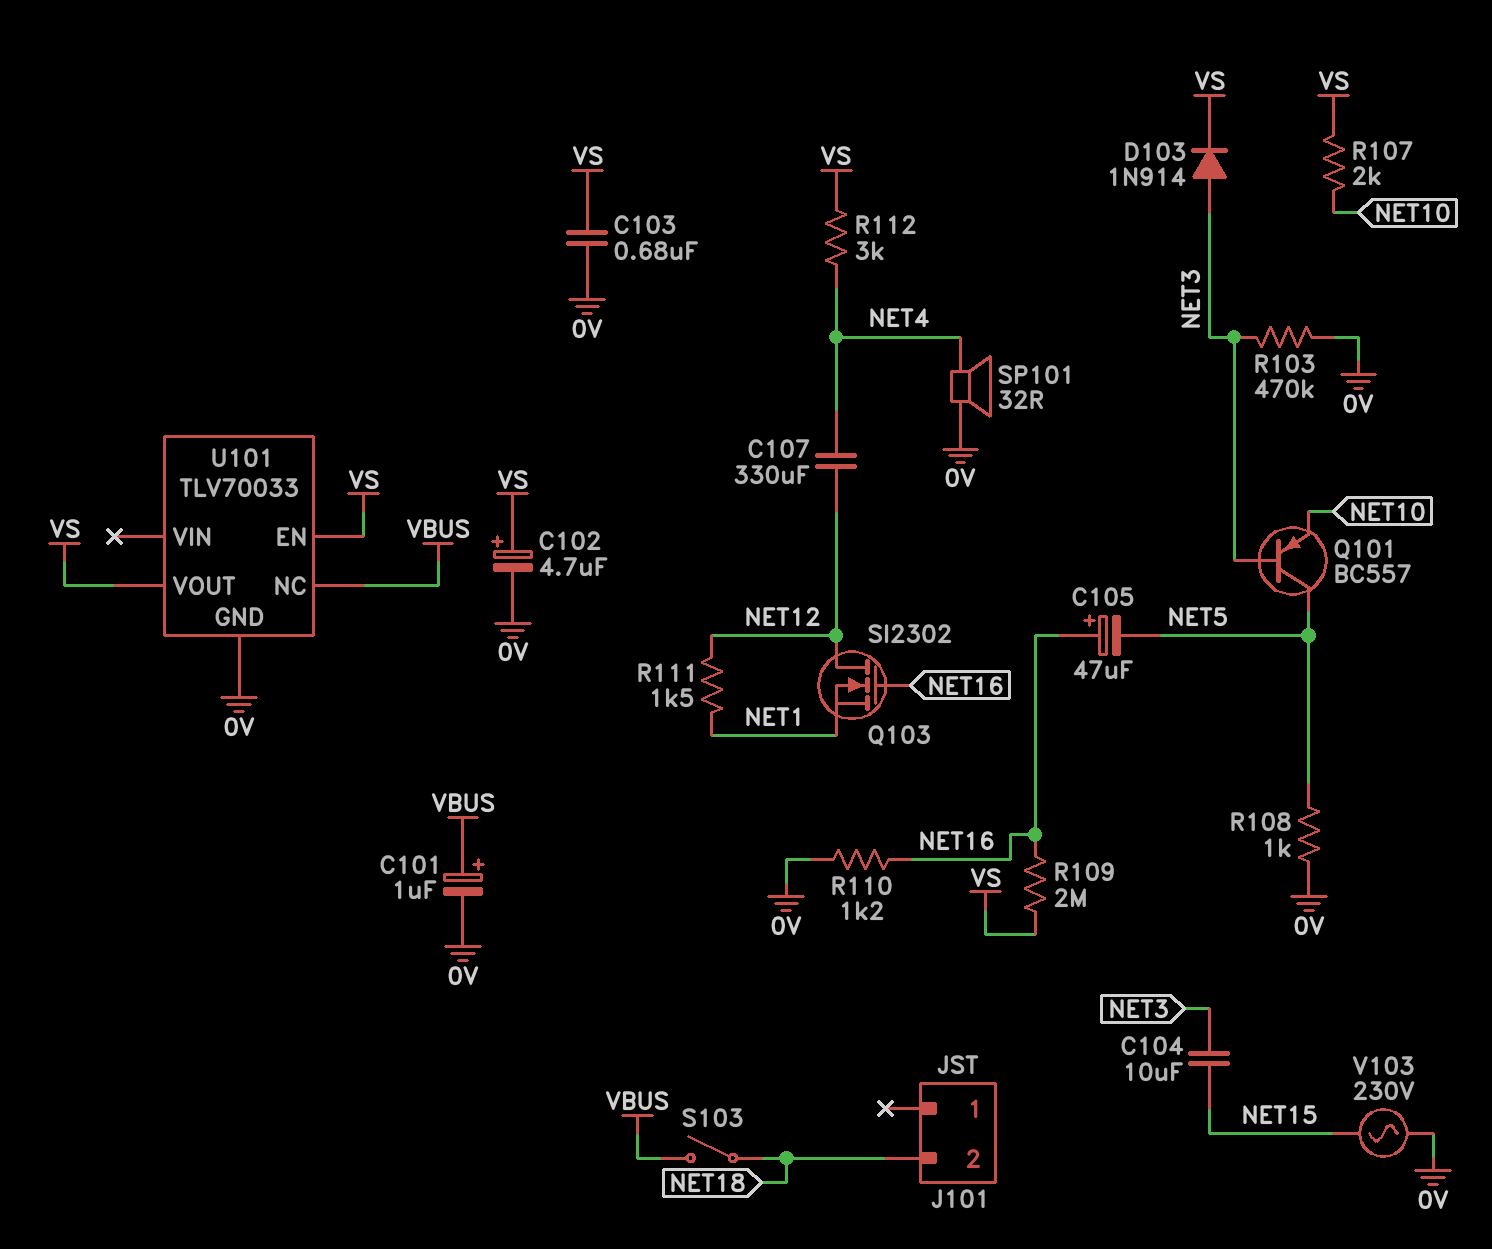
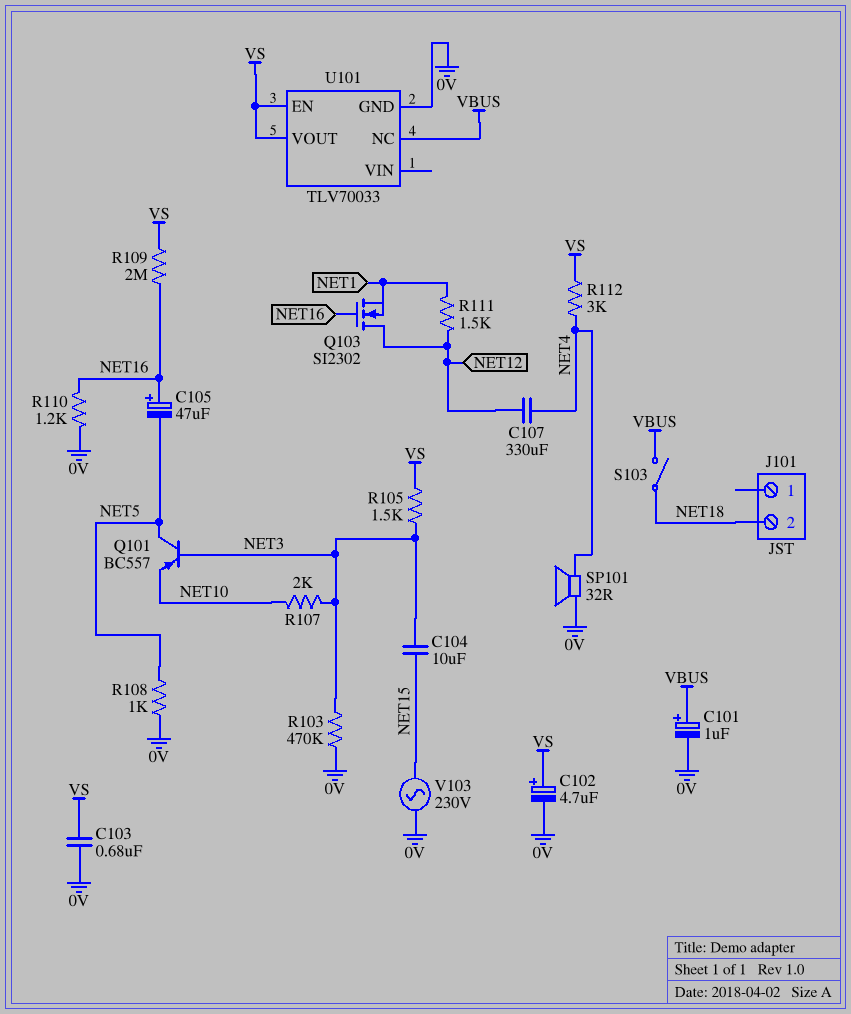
D103: diode 1N914 (A NET3, K VS) -> none
R105: none -> 1.5k (NET3, VS)
R107: 2k (NET10, VS) -> 2k (NET3, NET10)

